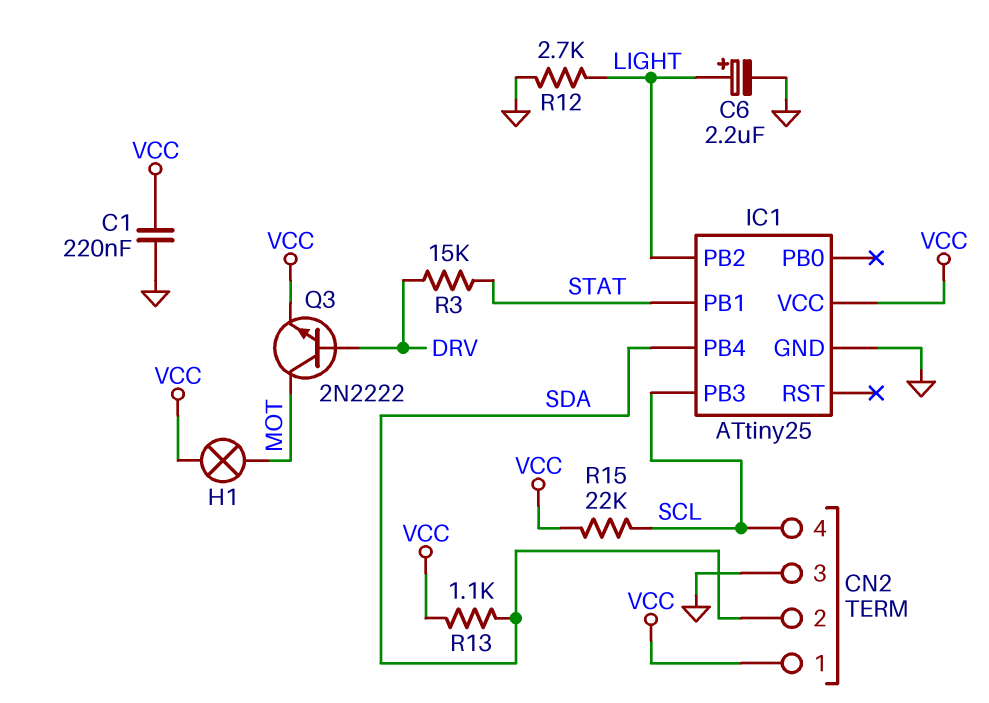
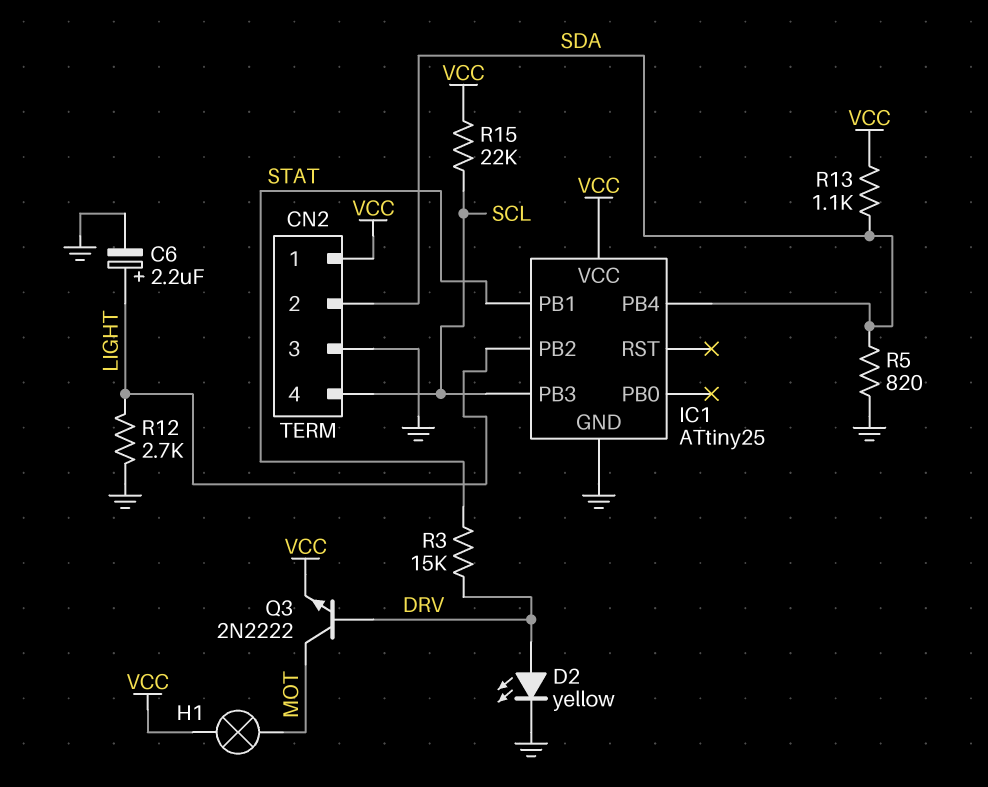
C1: 220nF (GND, VCC) -> none
D2: none -> LED yellow (A DRV, K GND)
R5: none -> 820 (GND, SDA)

